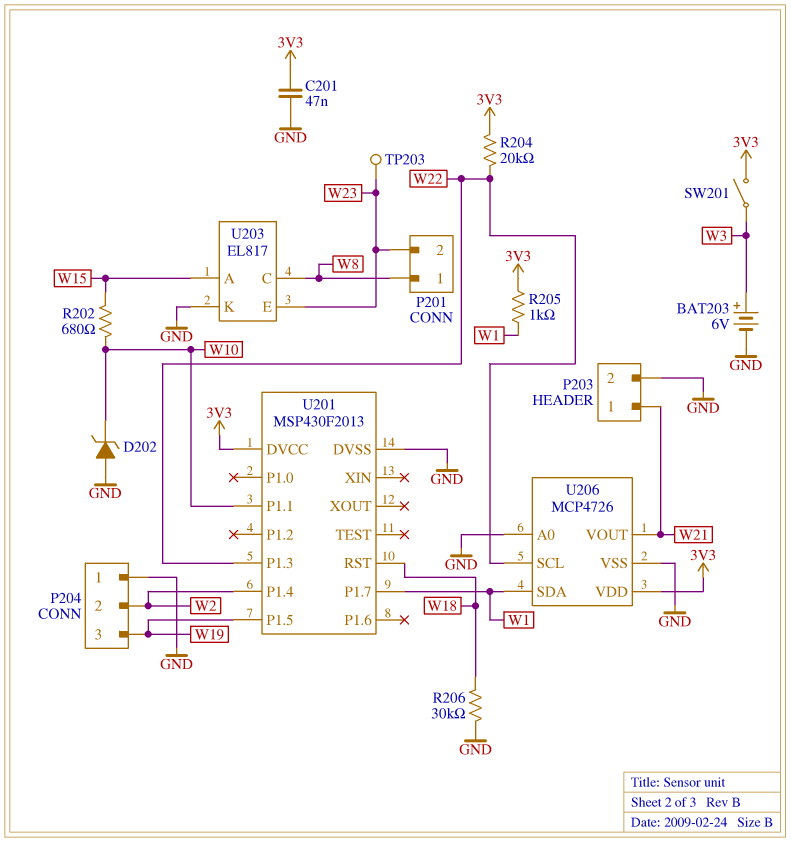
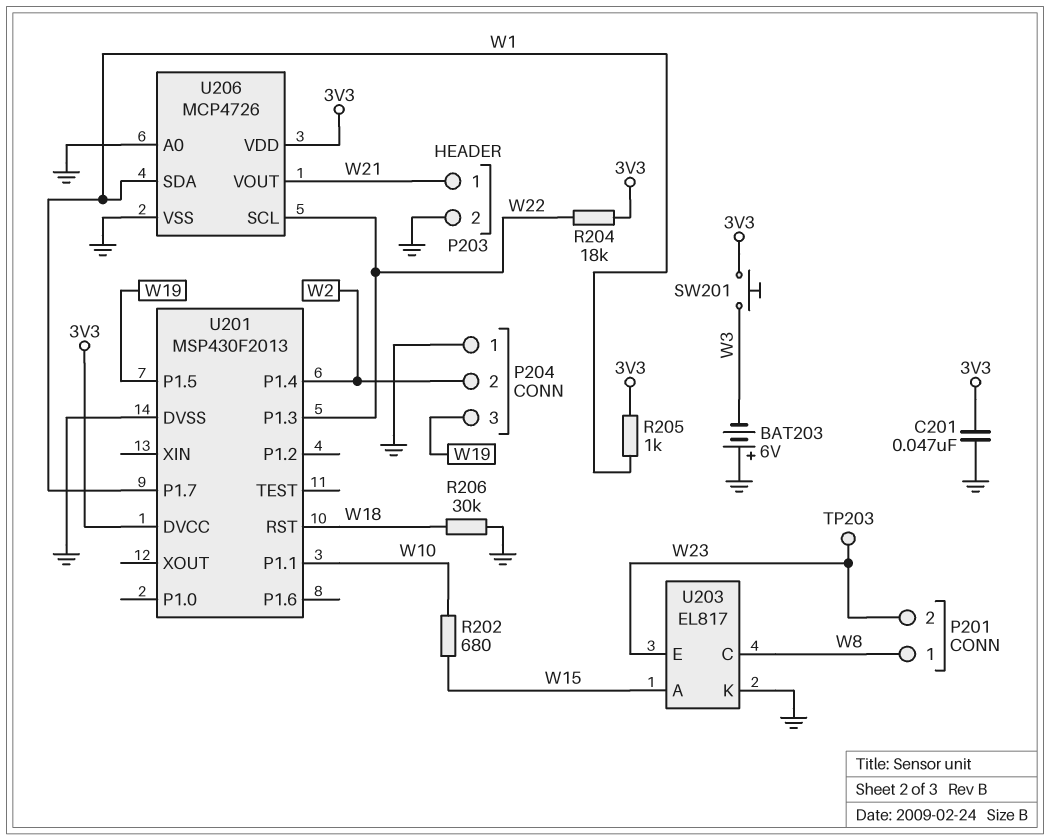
BAT203: 6V (plus W3, minus GND) -> 6V (plus GND, minus W3)
D202: zener (A GND, K W10) -> none
R204: 20k (3V3, W22) -> 18k (3V3, W22)
SW201: switch (3V3, W3) -> button (3V3, W3)

